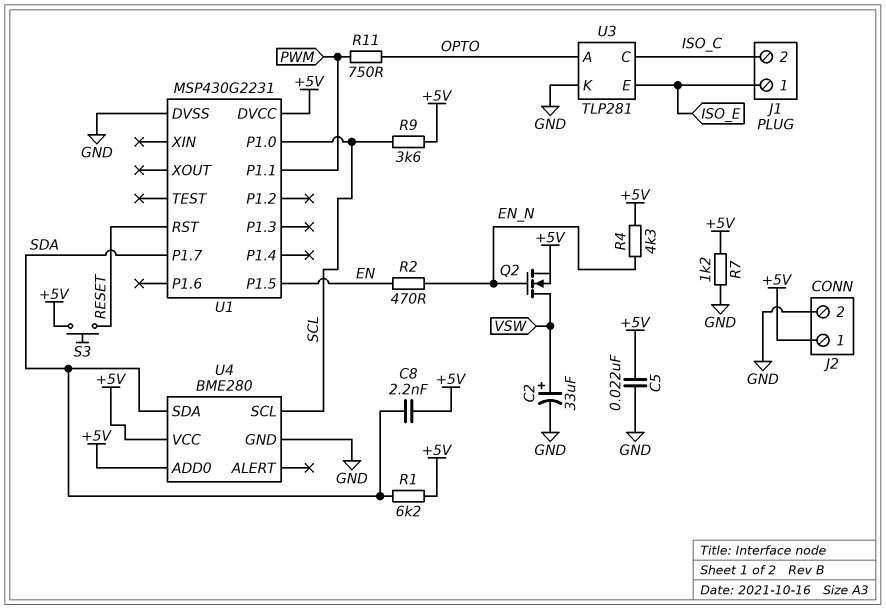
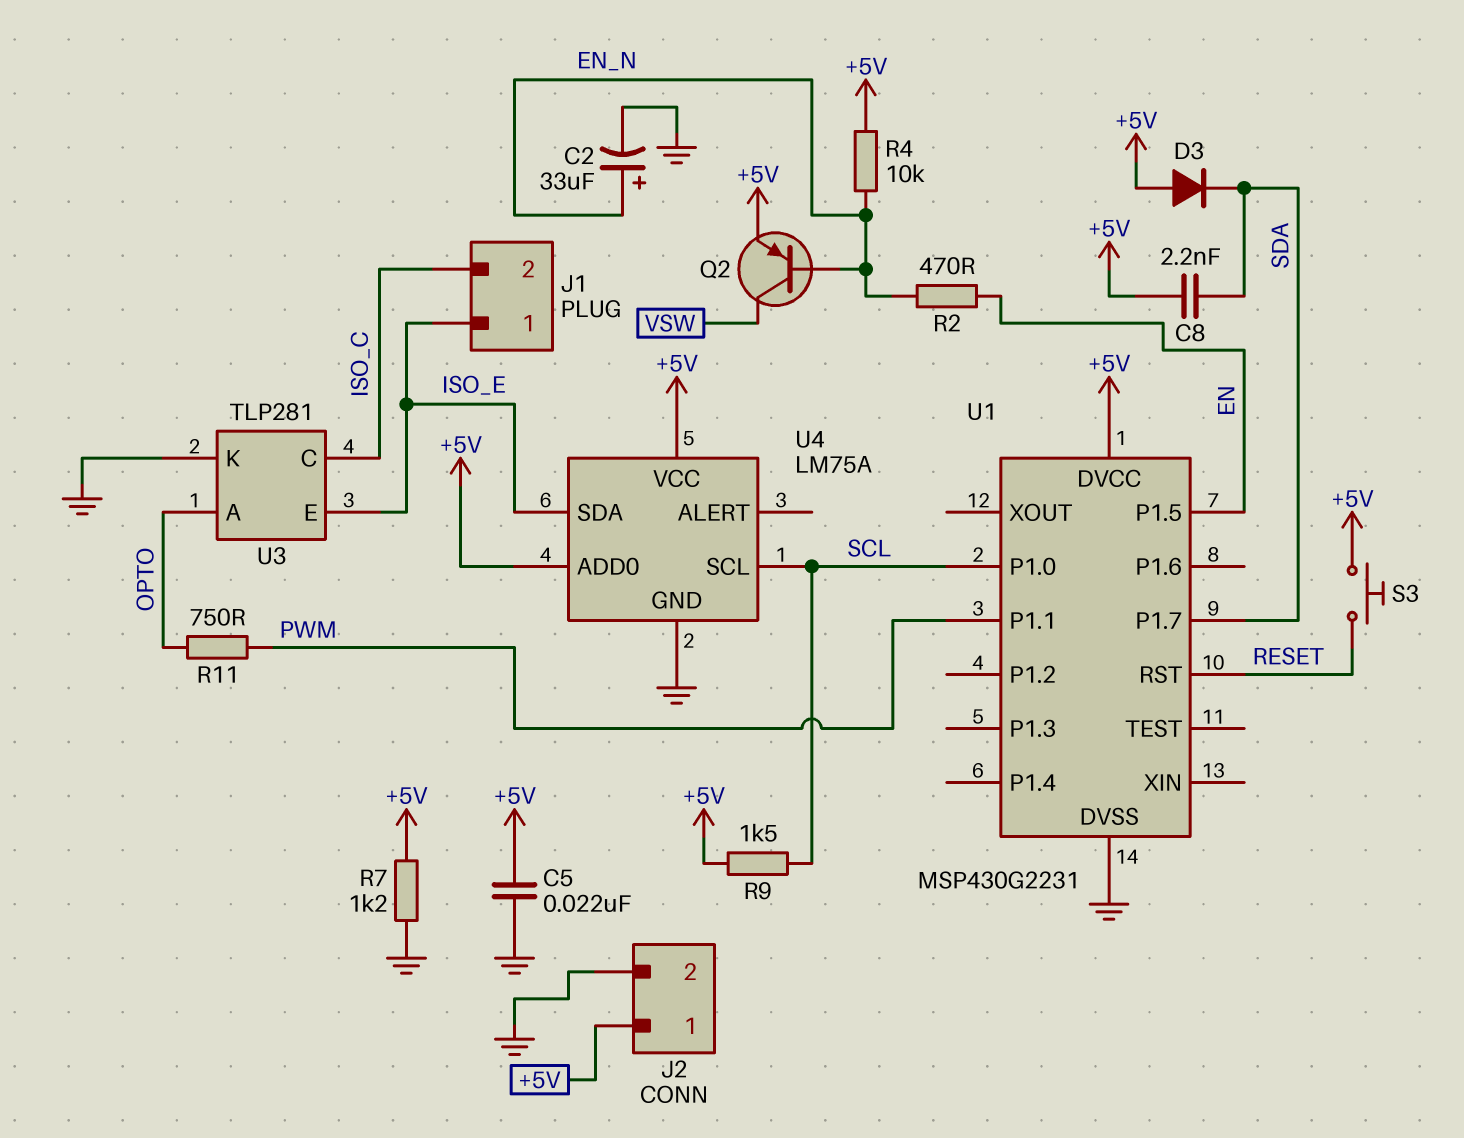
C2: 33uF (plus VSW, minus GND) -> 33uF (plus EN_N, minus GND)
D3: none -> diode (A +5V, K SDA)
Q2: NMOS (G EN_N, D VSW, S +5V) -> PNP (B EN_N, C VSW, E +5V)
R1: 6.2k (+5V, SDA) -> none
R4: 4.3k (+5V, EN_N) -> 10k (+5V, EN_N)
R9: 3.6k (+5V, SCL) -> 1.5k (+5V, SCL)
U4: BME280 -> LM75A
U4 pin SDA: SDA -> ISO_E

